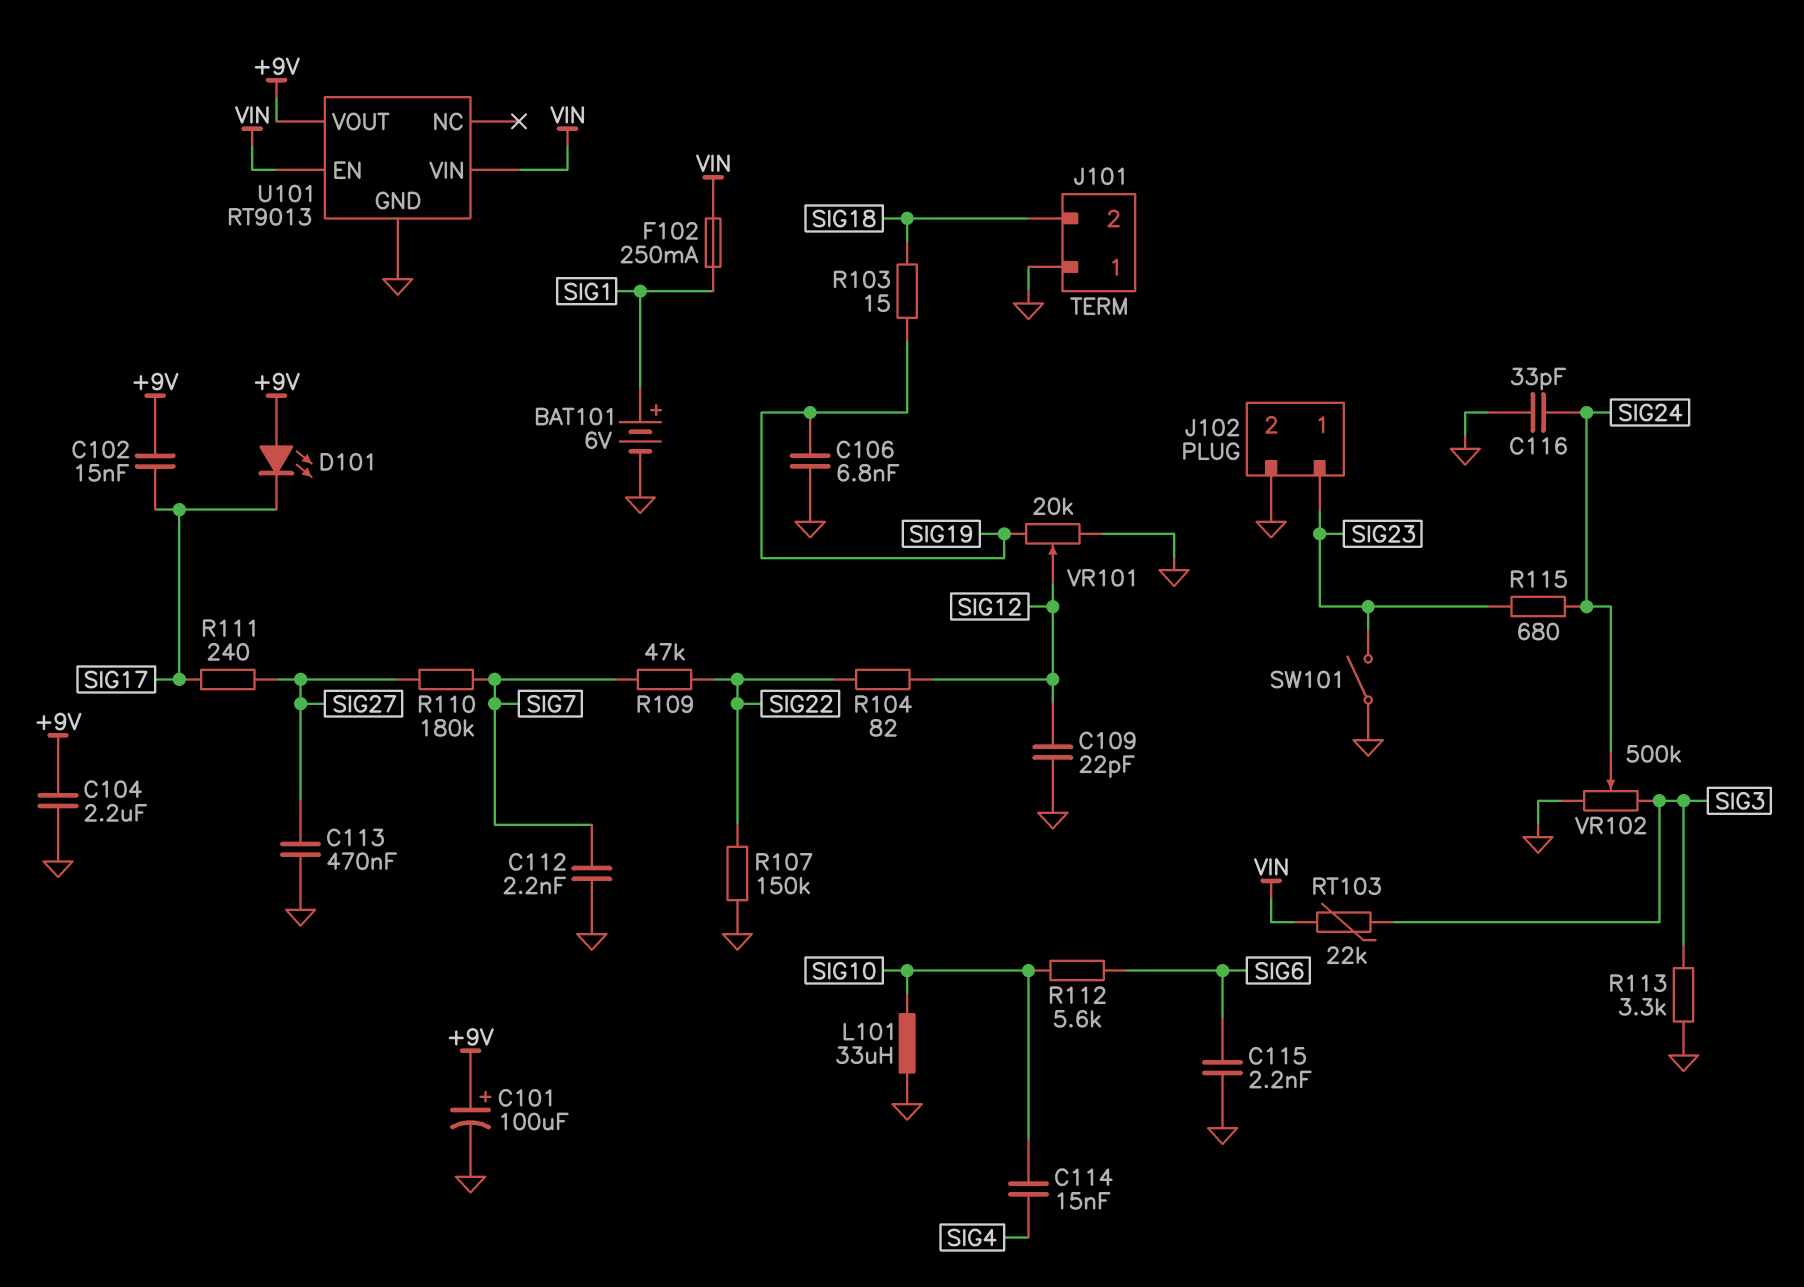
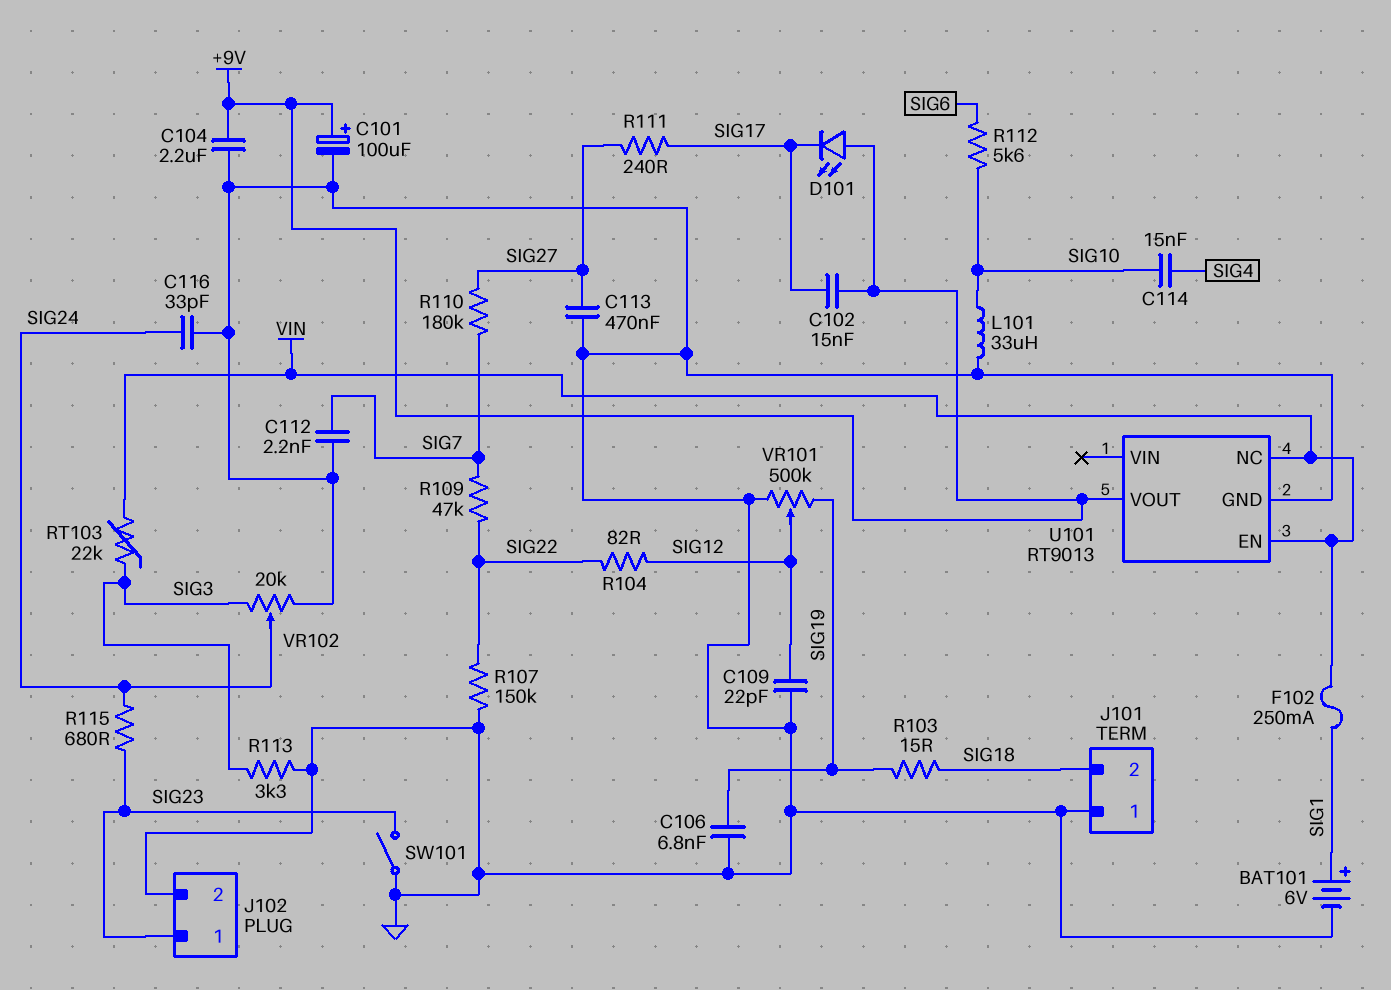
C115: 2.2nF (GND, SIG6) -> none
U101 pin NC: none -> VIN
U101 pin VIN: VIN -> none
VR101: 20k (GND, SIG19, wiper SIG12) -> 500k (GND, SIG19, wiper SIG12)
VR102: 500k (GND, SIG3, wiper SIG24) -> 20k (GND, SIG3, wiper SIG24)

